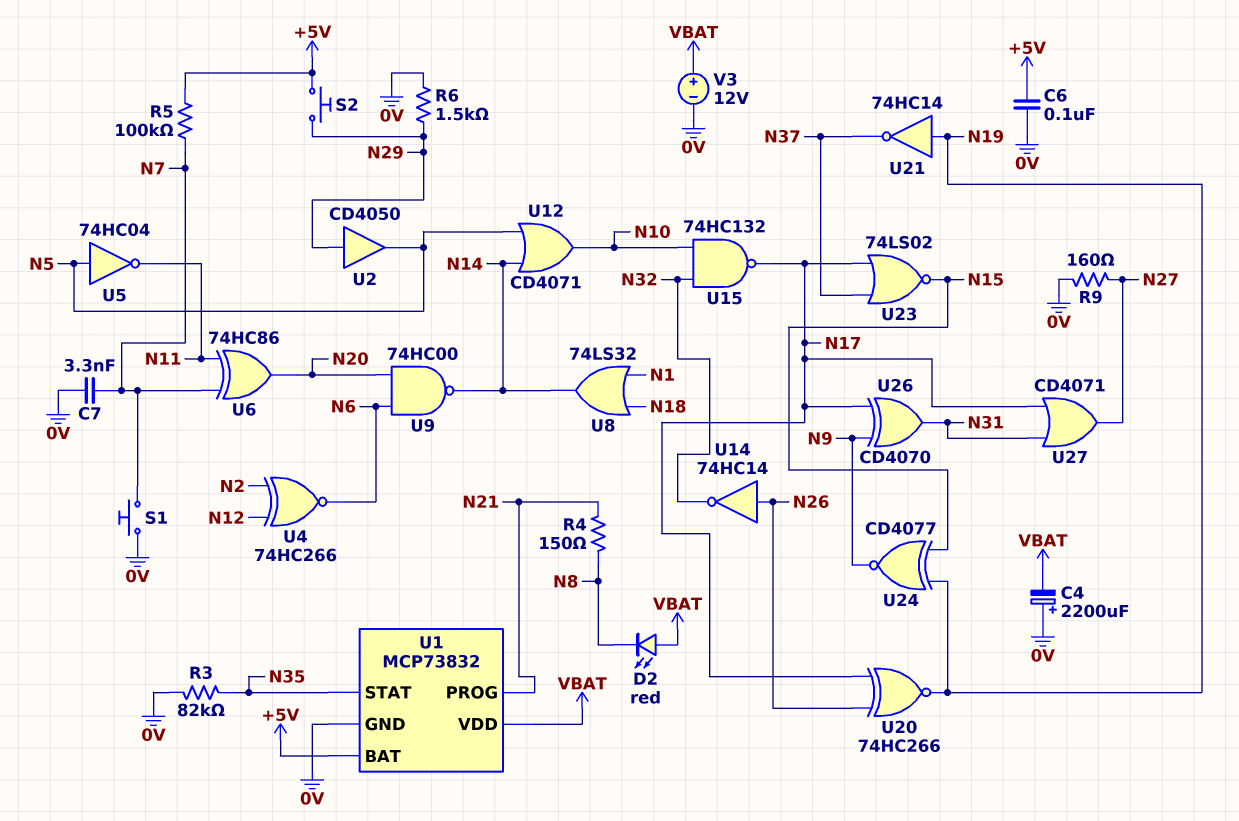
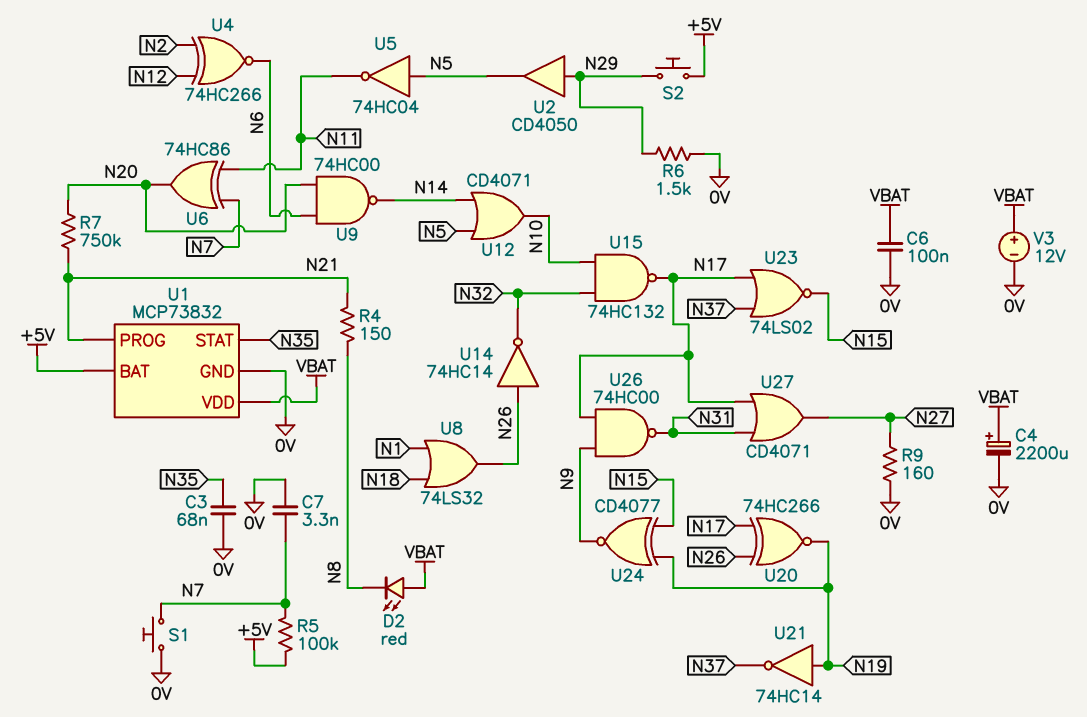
C3: none -> 68nF (0V, N35)
C4: 2200uF (plus 0V, minus VBAT) -> 2200uF (plus VBAT, minus 0V)
C6: 100nF (+5V, 0V) -> 100nF (0V, VBAT)
R3: 82k (0V, N35) -> none
R7: none -> 750k (N20, N21)
U8: OR 74LS32 (in N1, in N18, out N14) -> OR 74LS32 (in N1, in N18, out N26)
U26: XOR CD4070 (in N9, in N17, out N31) -> NAND 74HC00 (in N9, in N17, out N31)

